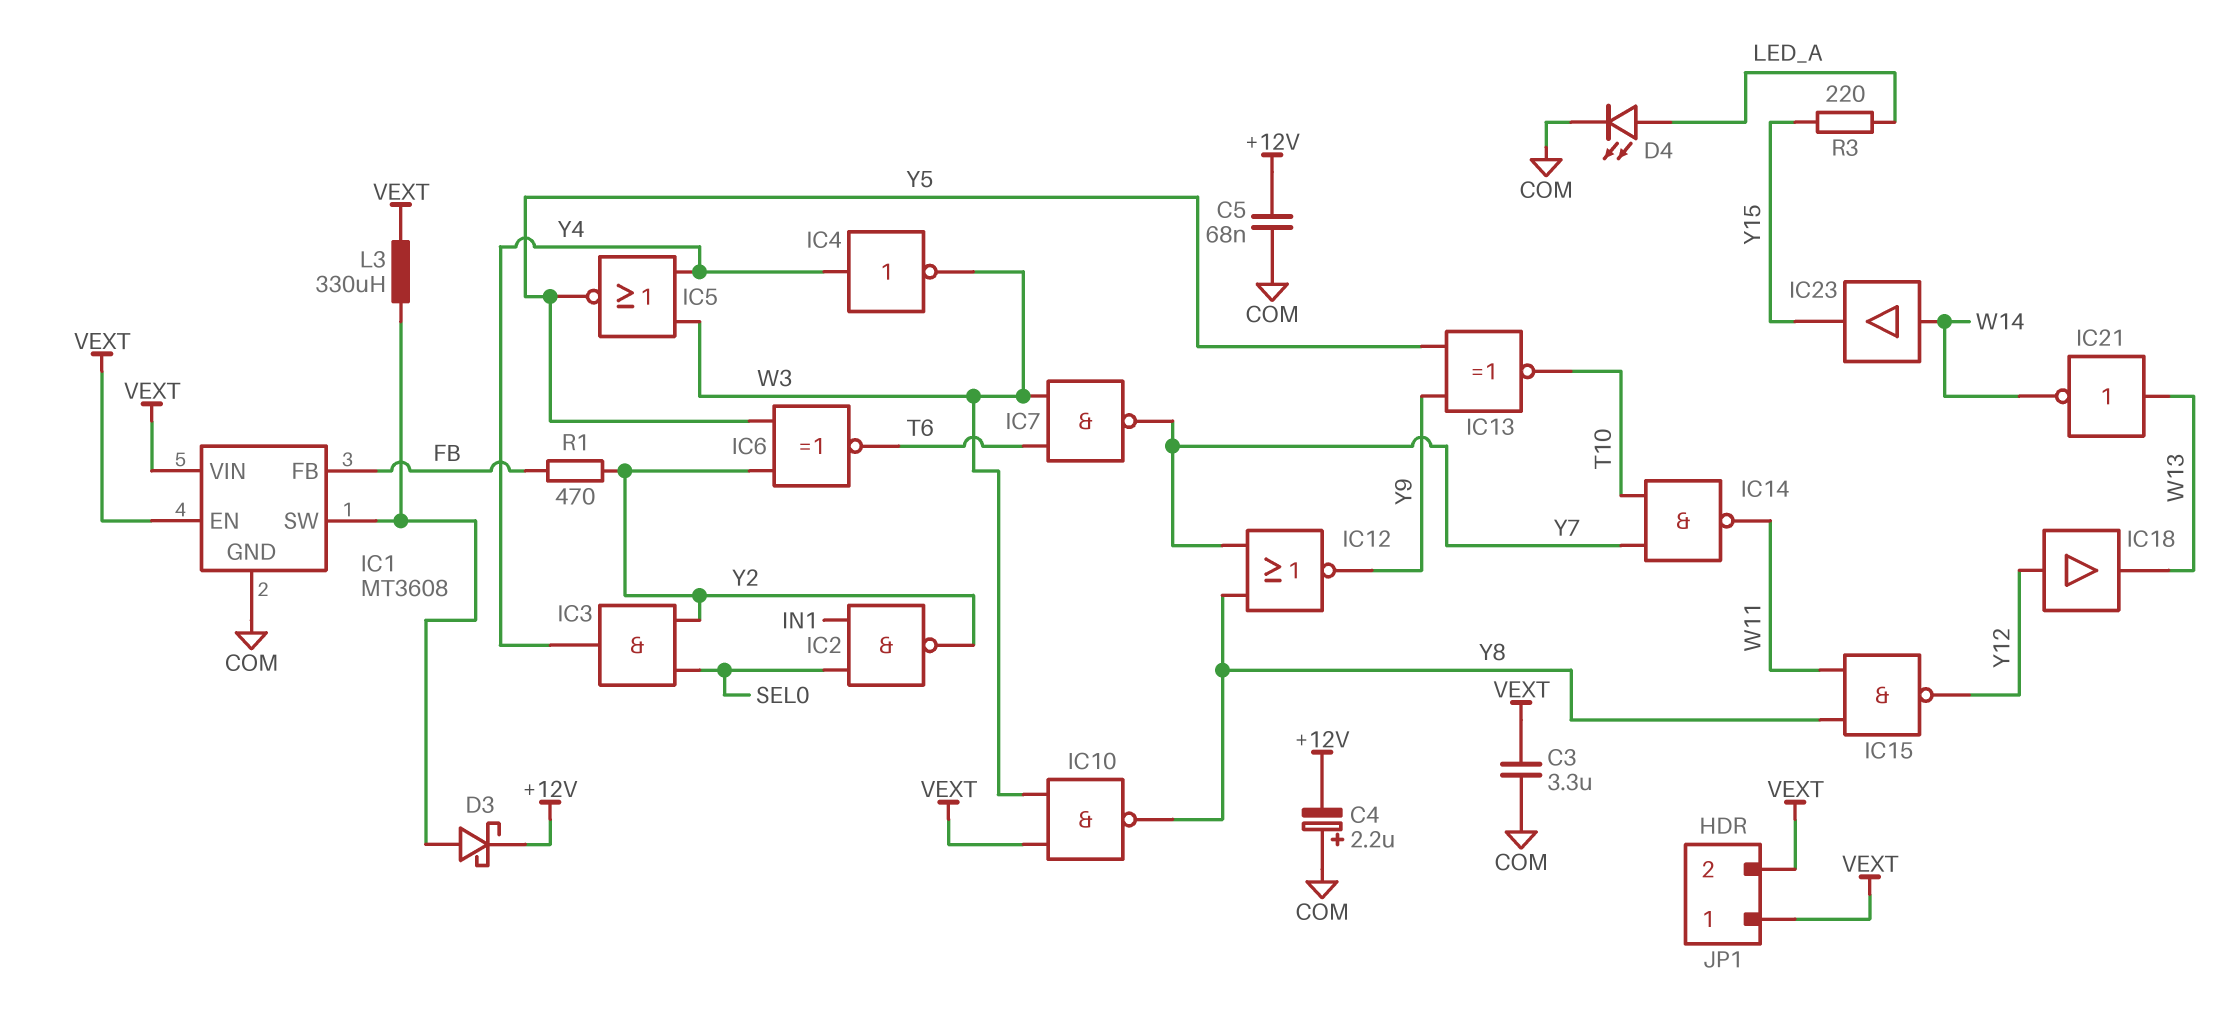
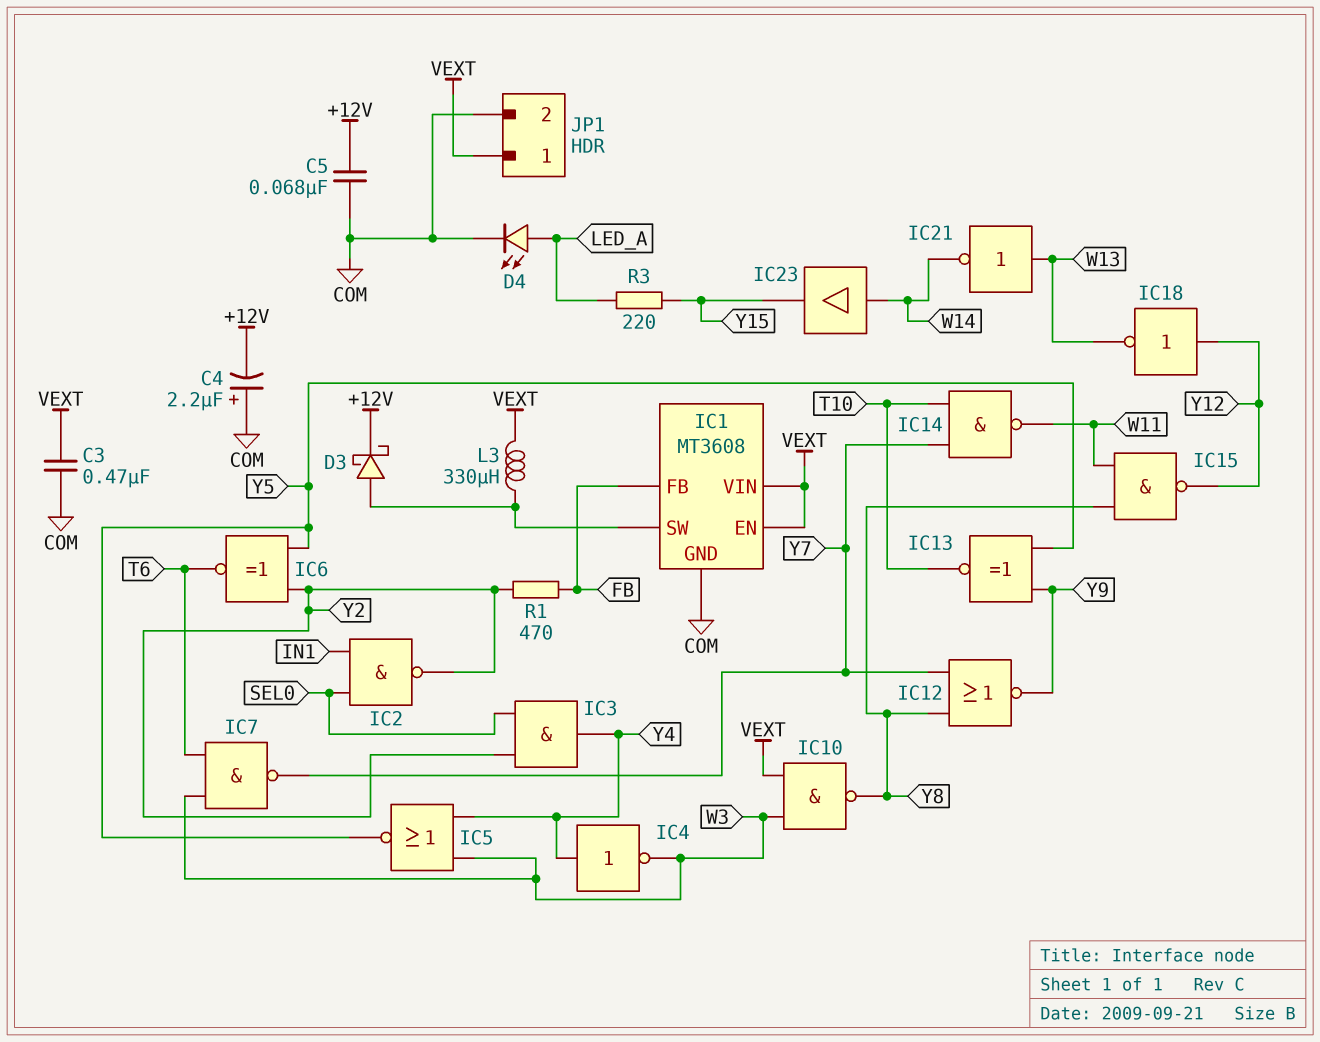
C3: 3.3uF (COM, VEXT) -> 470nF (COM, VEXT)
IC18: buffer (in Y12, out W13) -> NOT (in Y12, out W13)
JP1 pin 2: VEXT -> COM

